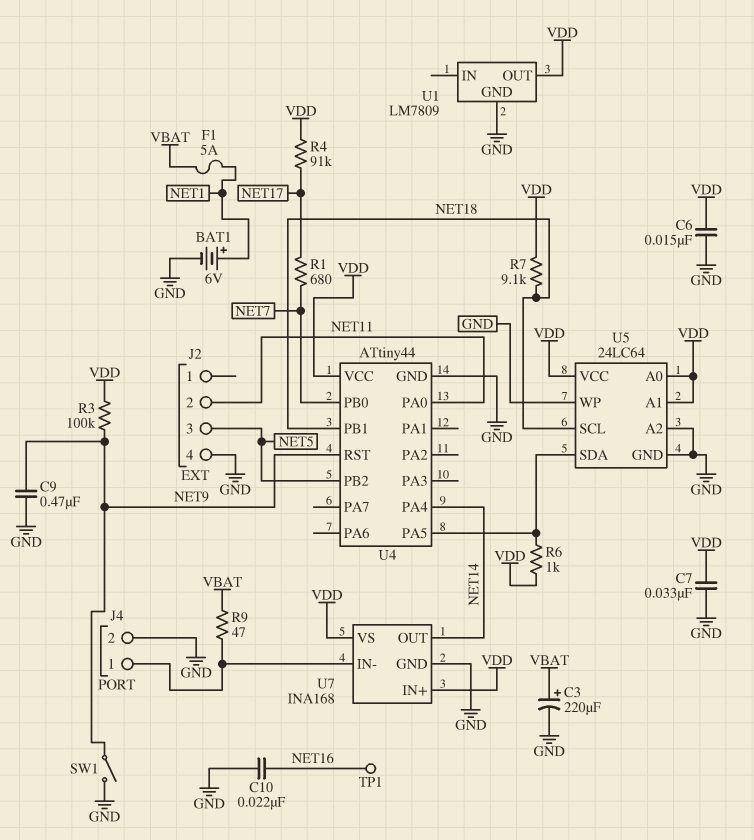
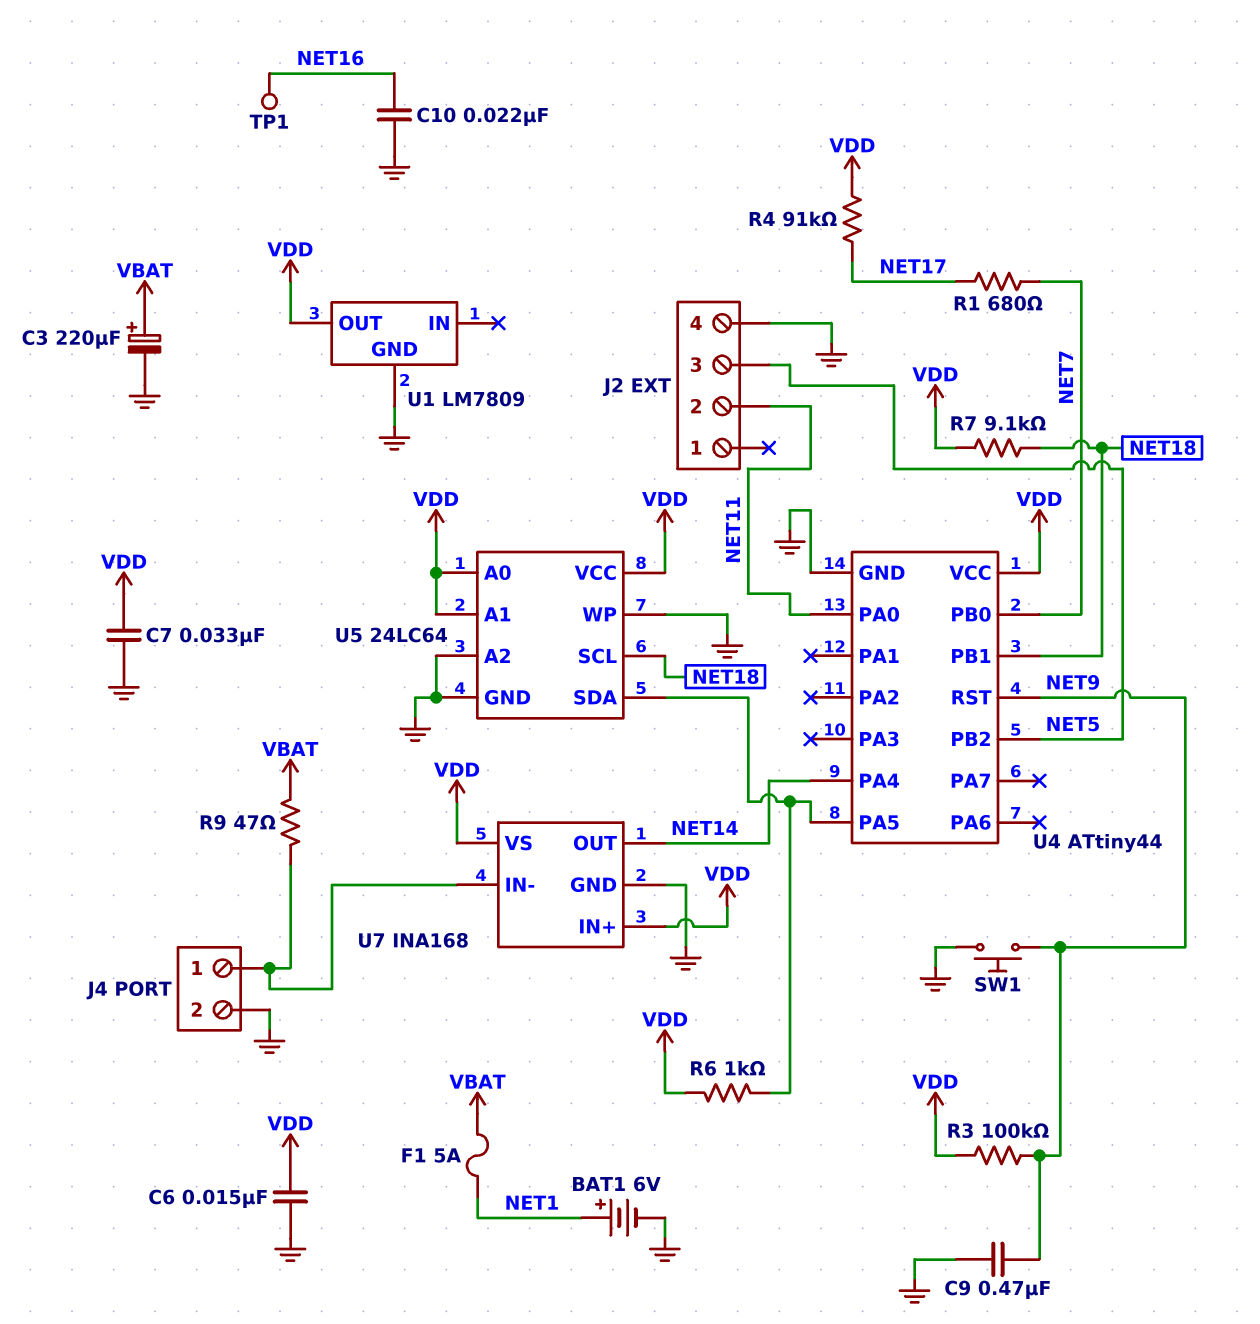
SW1: switch (GND, NET9) -> button (GND, NET9)

